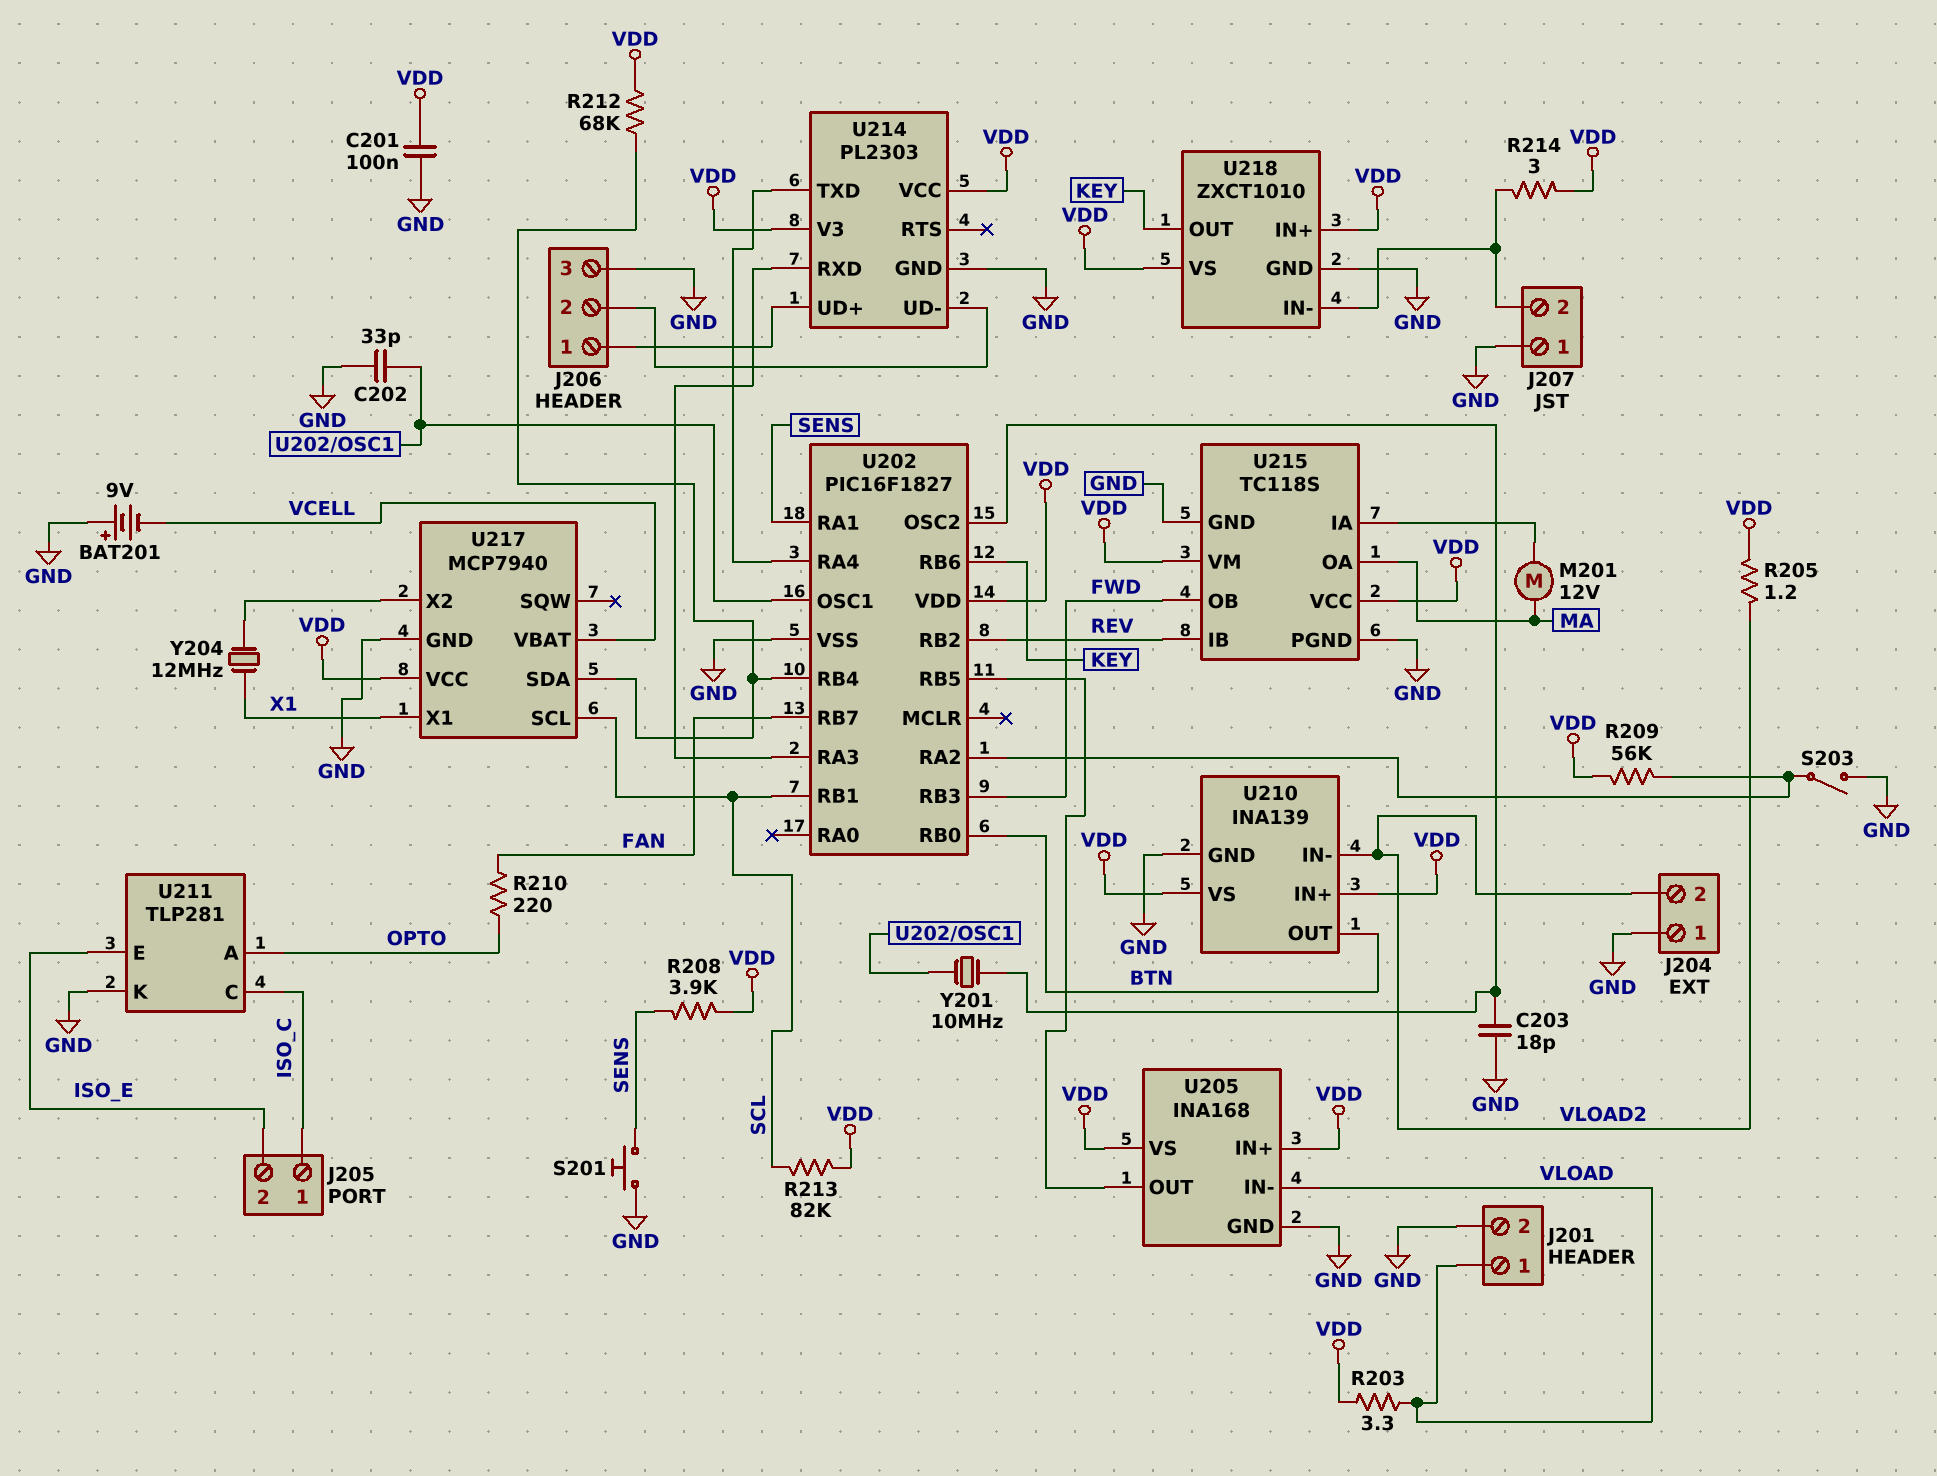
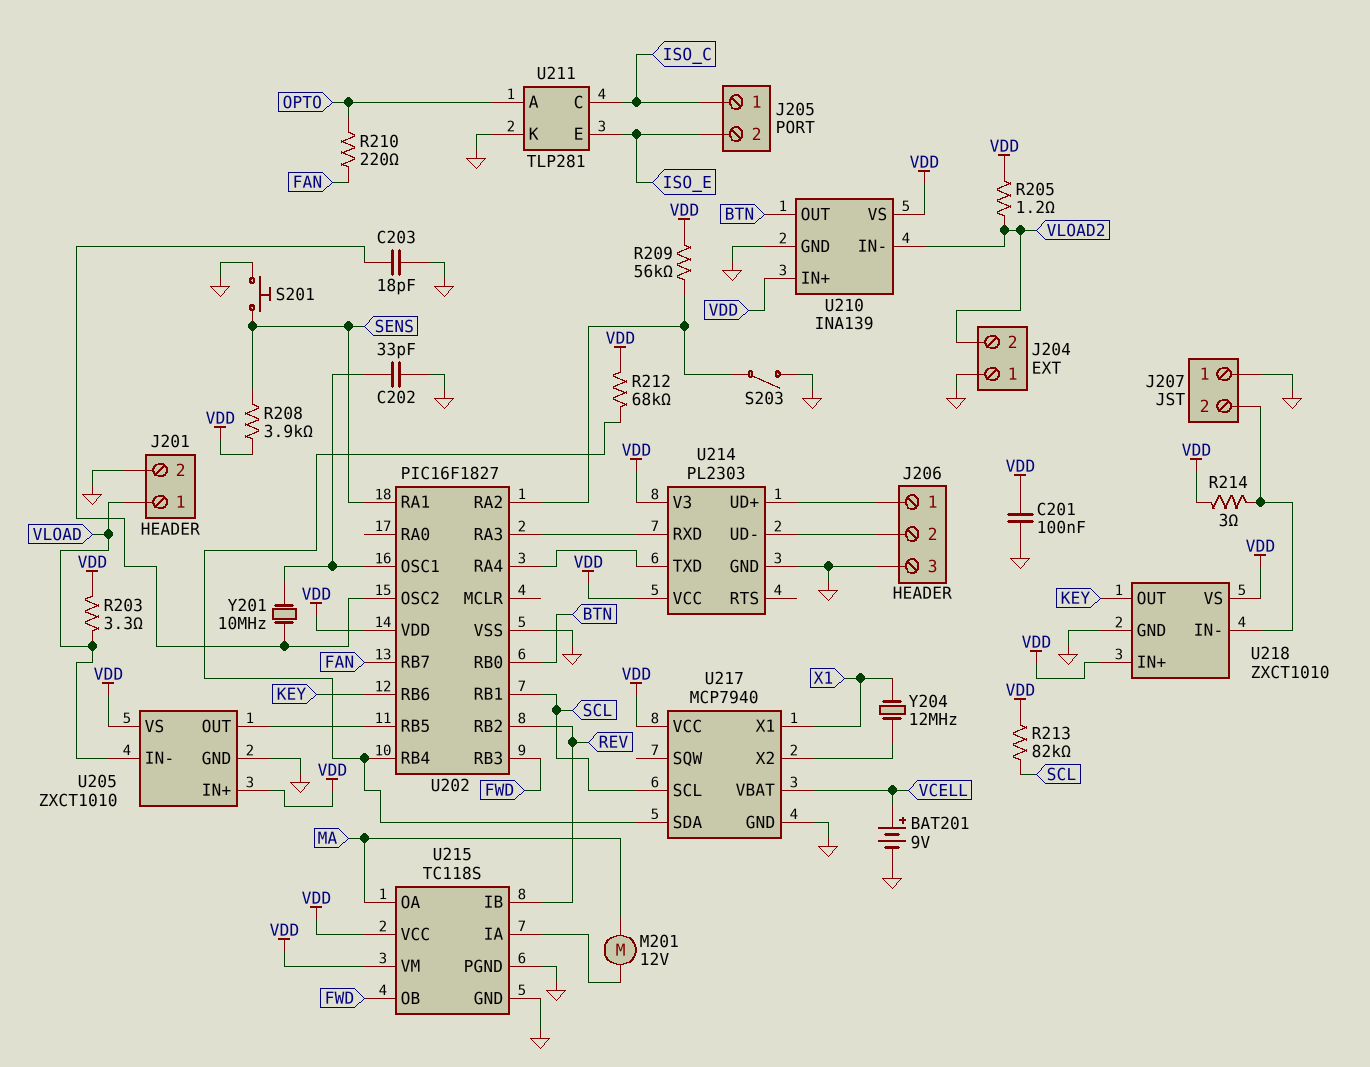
BAT201: 9V (plus GND, minus VCELL) -> 9V (plus VCELL, minus GND)
U205: INA168 -> ZXCT1010

